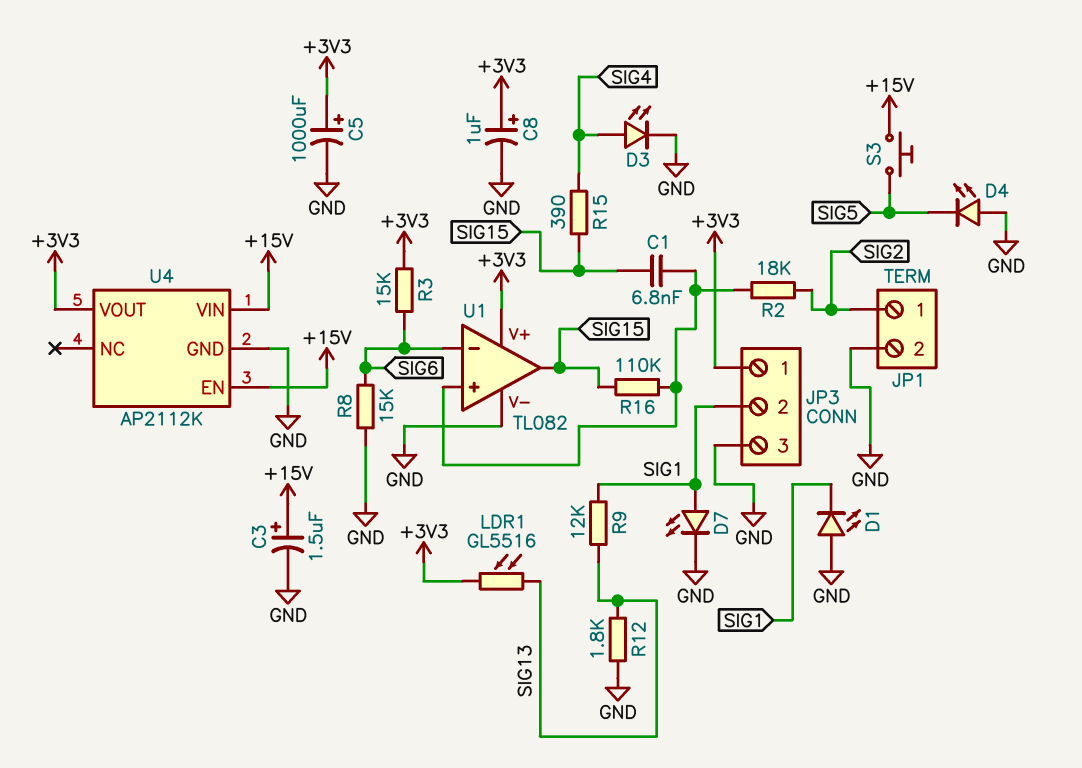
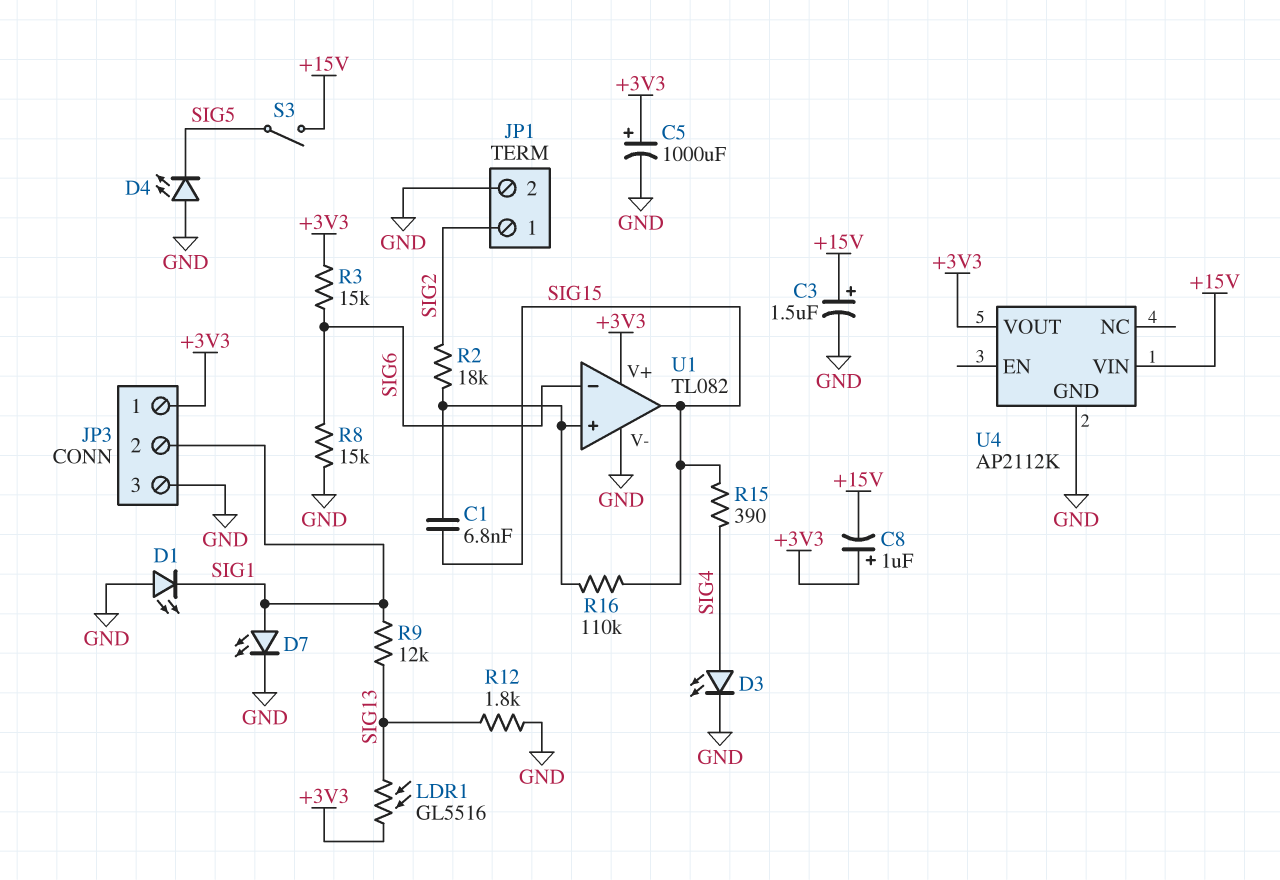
C8: 1uF (plus +3V3, minus GND) -> 1uF (plus +3V3, minus +15V)
S3: button (+15V, SIG5) -> switch (+15V, SIG5)
U4 pin EN: +15V -> none

